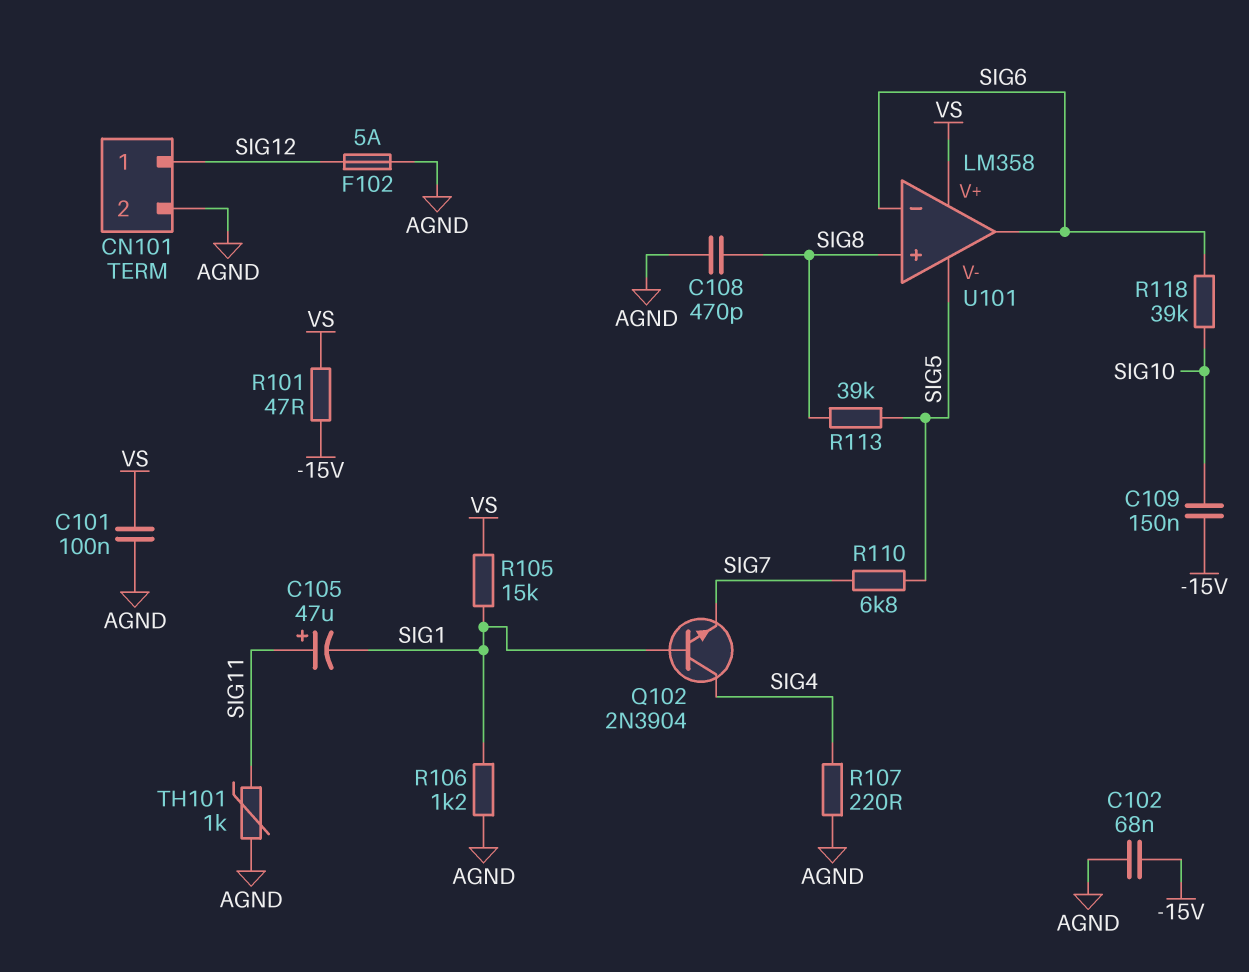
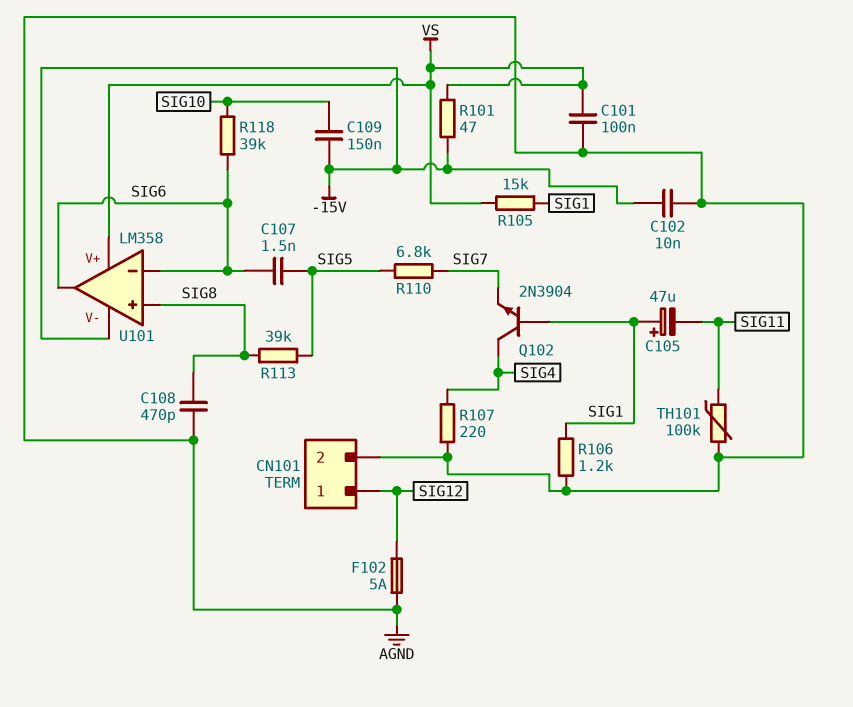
C102: 68nF (-15V, AGND) -> 10nF (-15V, AGND)
C105: 47uF (plus SIG11, minus SIG1) -> 47uF (plus SIG1, minus SIG11)
C107: none -> 1.5nF (SIG5, SIG6)
TH101: 1k (AGND, SIG11) -> 100k (AGND, SIG11)
U101 pin V-: SIG5 -> -15V

